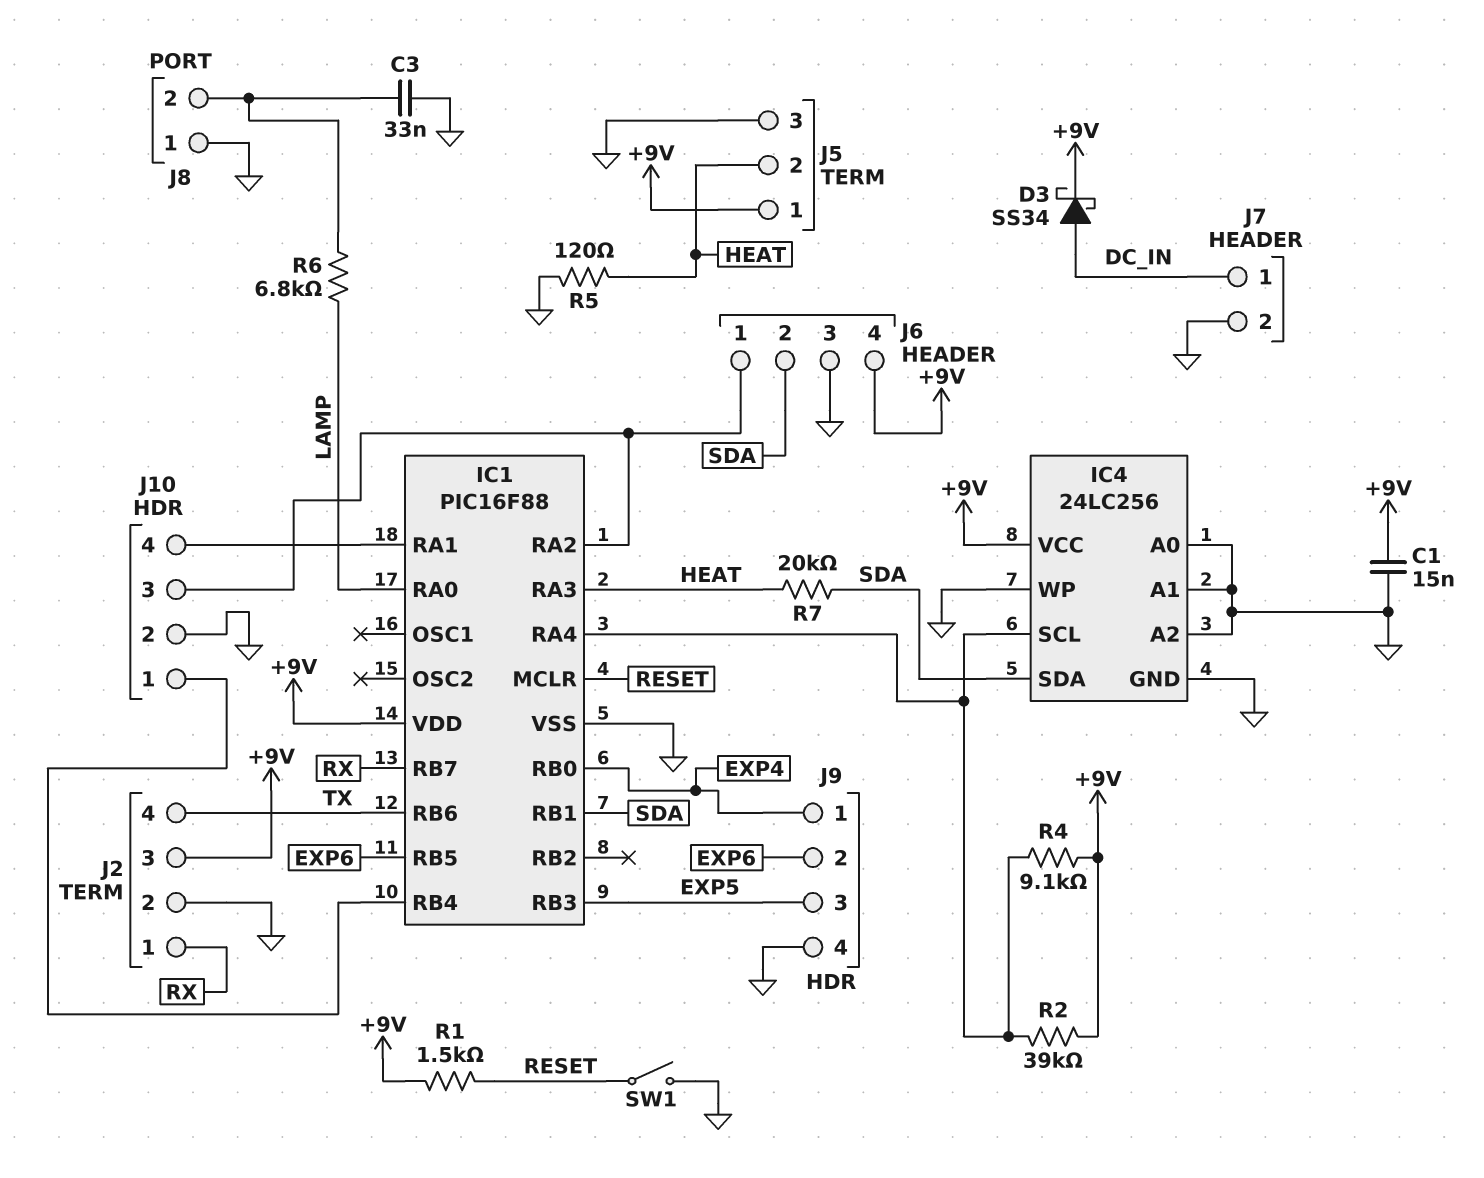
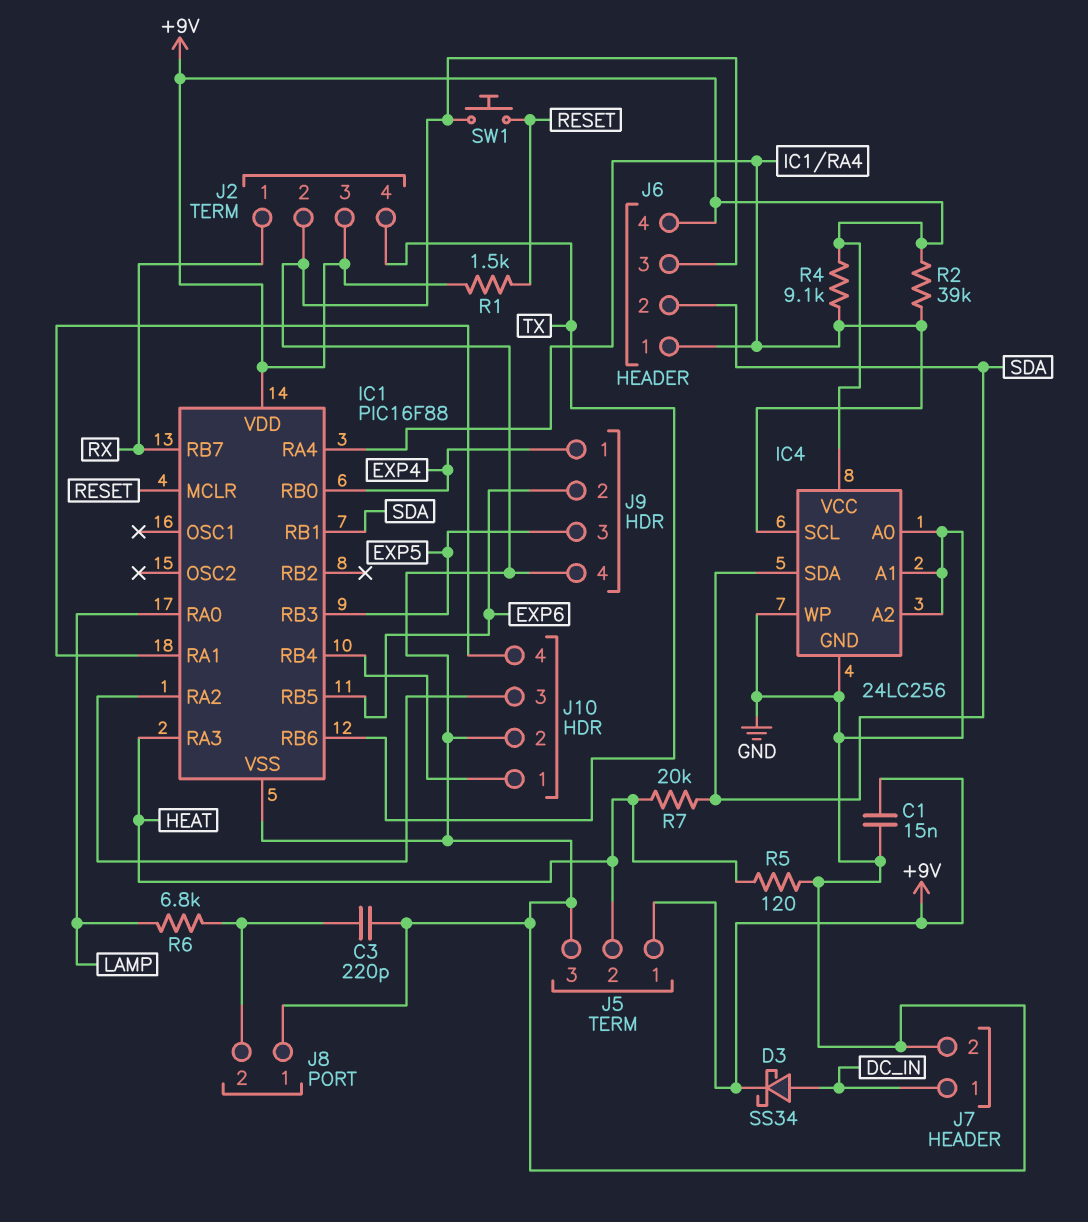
C3: 33nF (GND, J8/2) -> 220pF (GND, J8/2)
J6 pin 1: IC1/RA2 -> IC1/RA4
SW1: switch (GND, RESET) -> button (GND, RESET)

